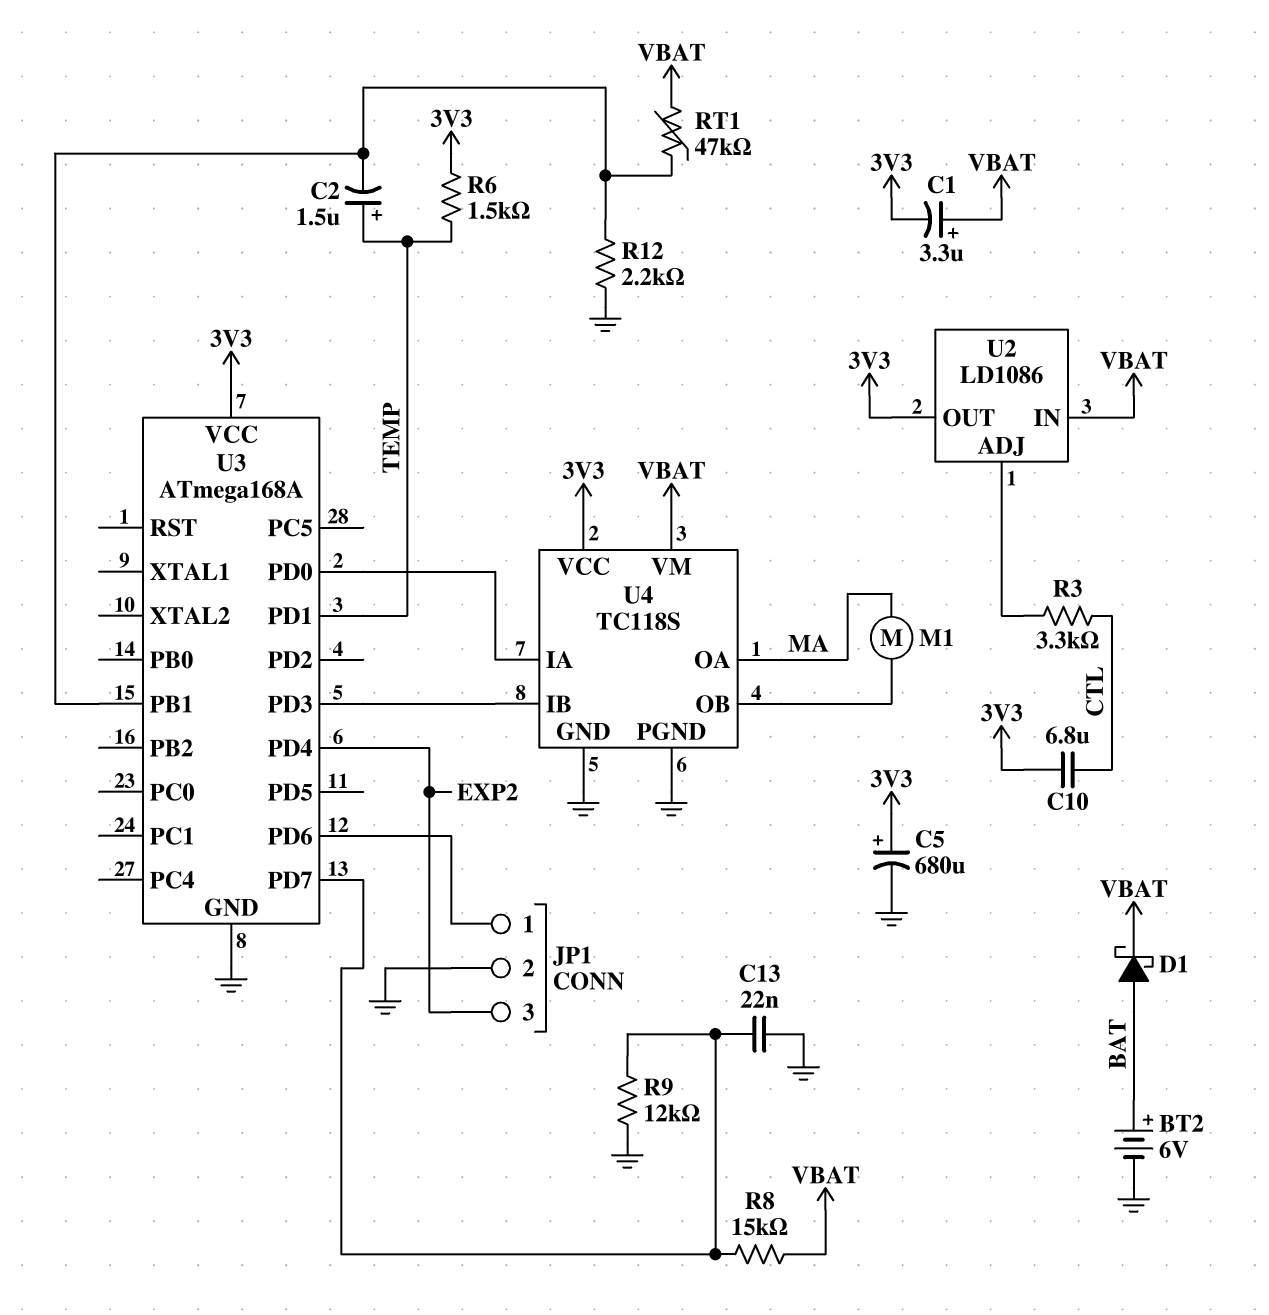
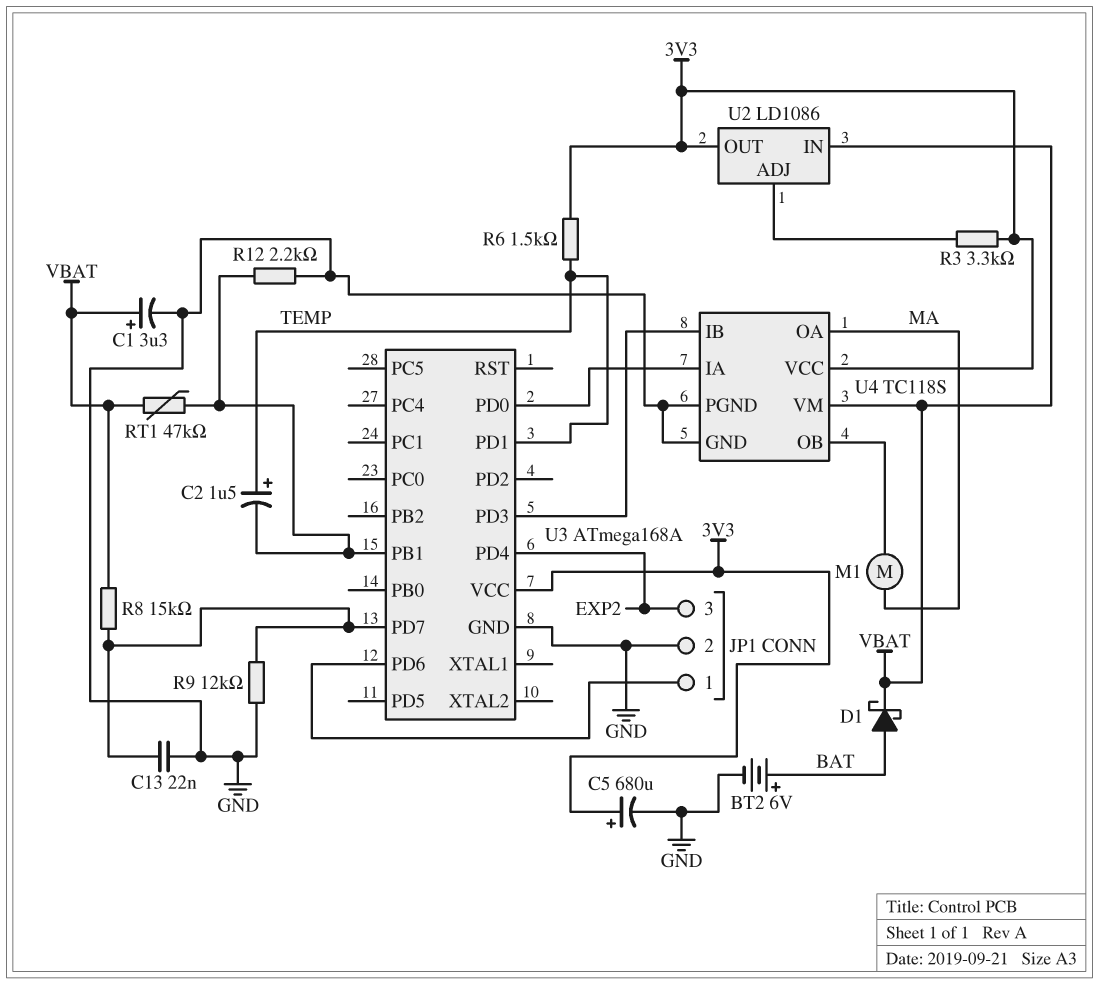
C1: 3.3uF (plus VBAT, minus 3V3) -> 3.3uF (plus VBAT, minus GND)
C10: 6.8uF (3V3, CTL) -> none
R3: 3.3k (CTL, U2/ADJ) -> 3.3k (3V3, U2/ADJ)

